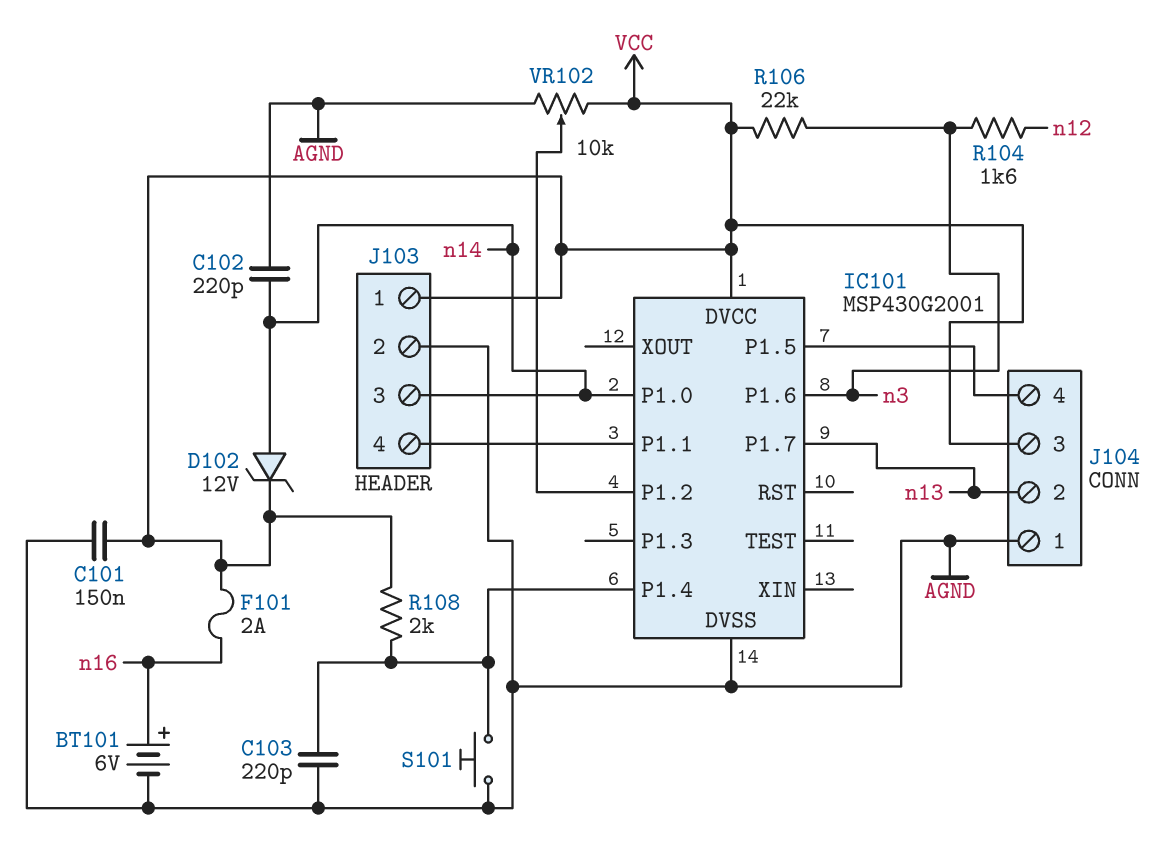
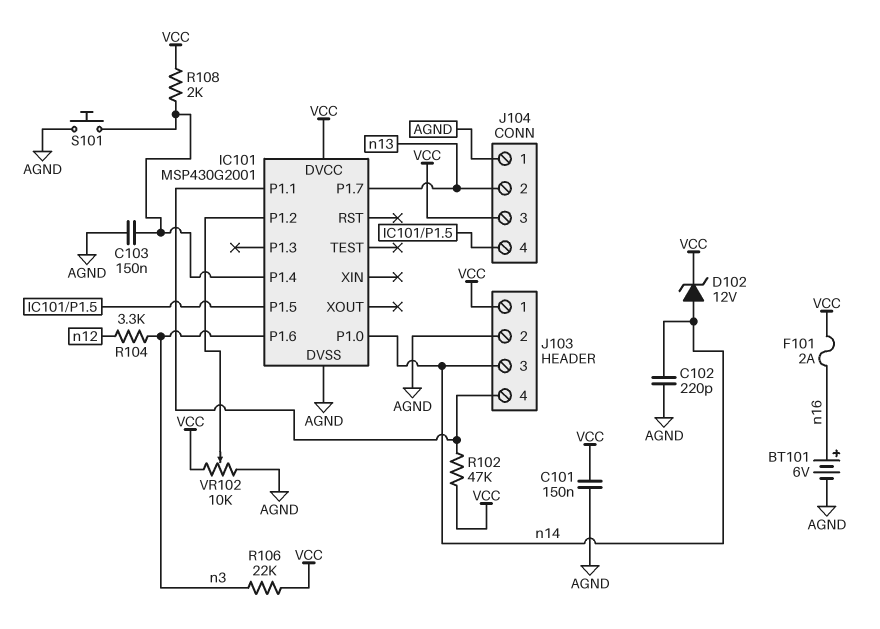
C103: 220pF (AGND, IC101/P1.4) -> 150nF (AGND, IC101/P1.4)
R102: none -> 47k (IC101/P1.1, VCC)
R104: 1.6k (n3, n12) -> 3.3k (n3, n12)

